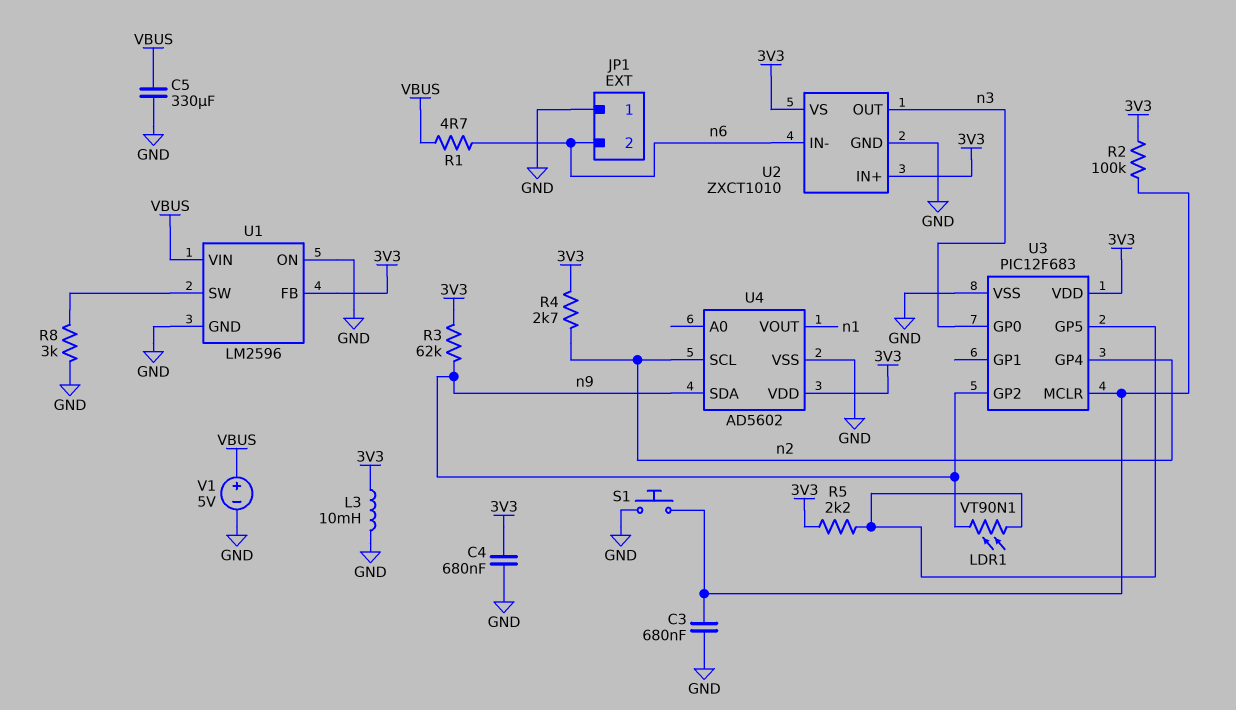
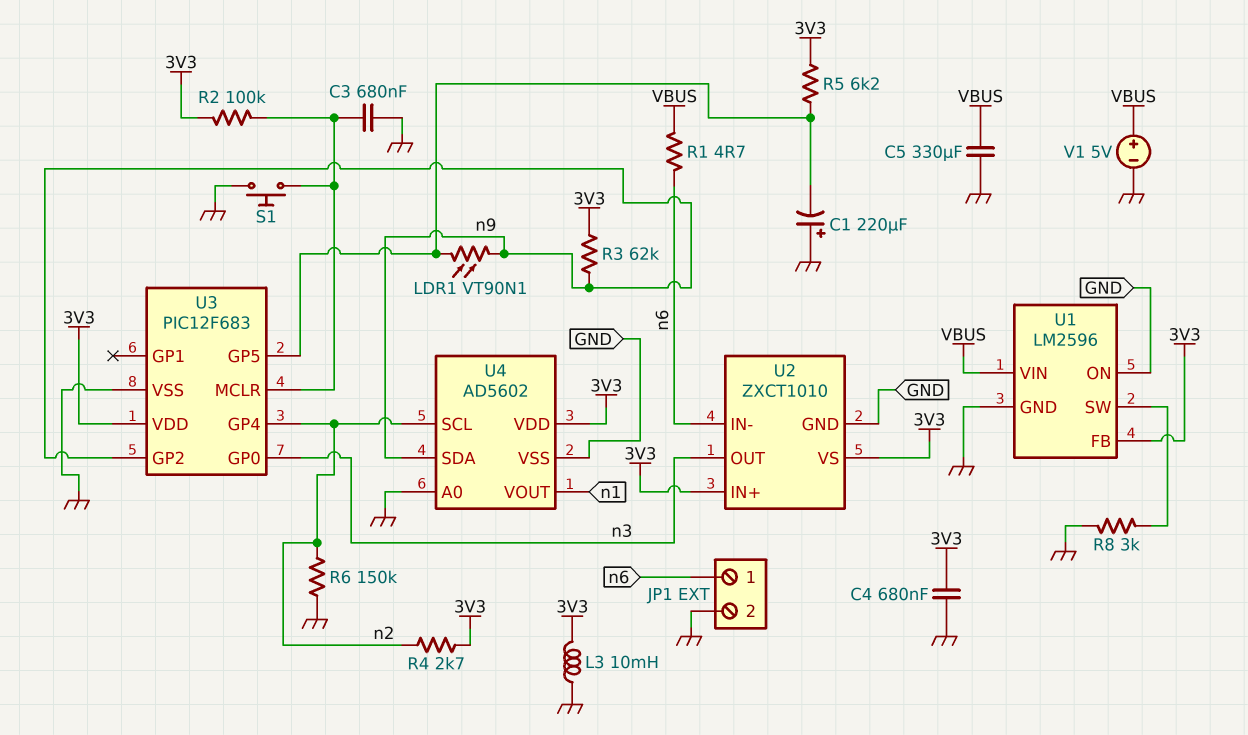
C1: none -> 220uF (plus GND, minus U3/GP5)
JP1 pin 1: GND -> n6
JP1 pin 2: n6 -> GND
R5: 2.2k (3V3, U3/GP5) -> 6.2k (3V3, U3/GP5)
R6: none -> 150k (GND, n2)
U4 pin A0: none -> GND

